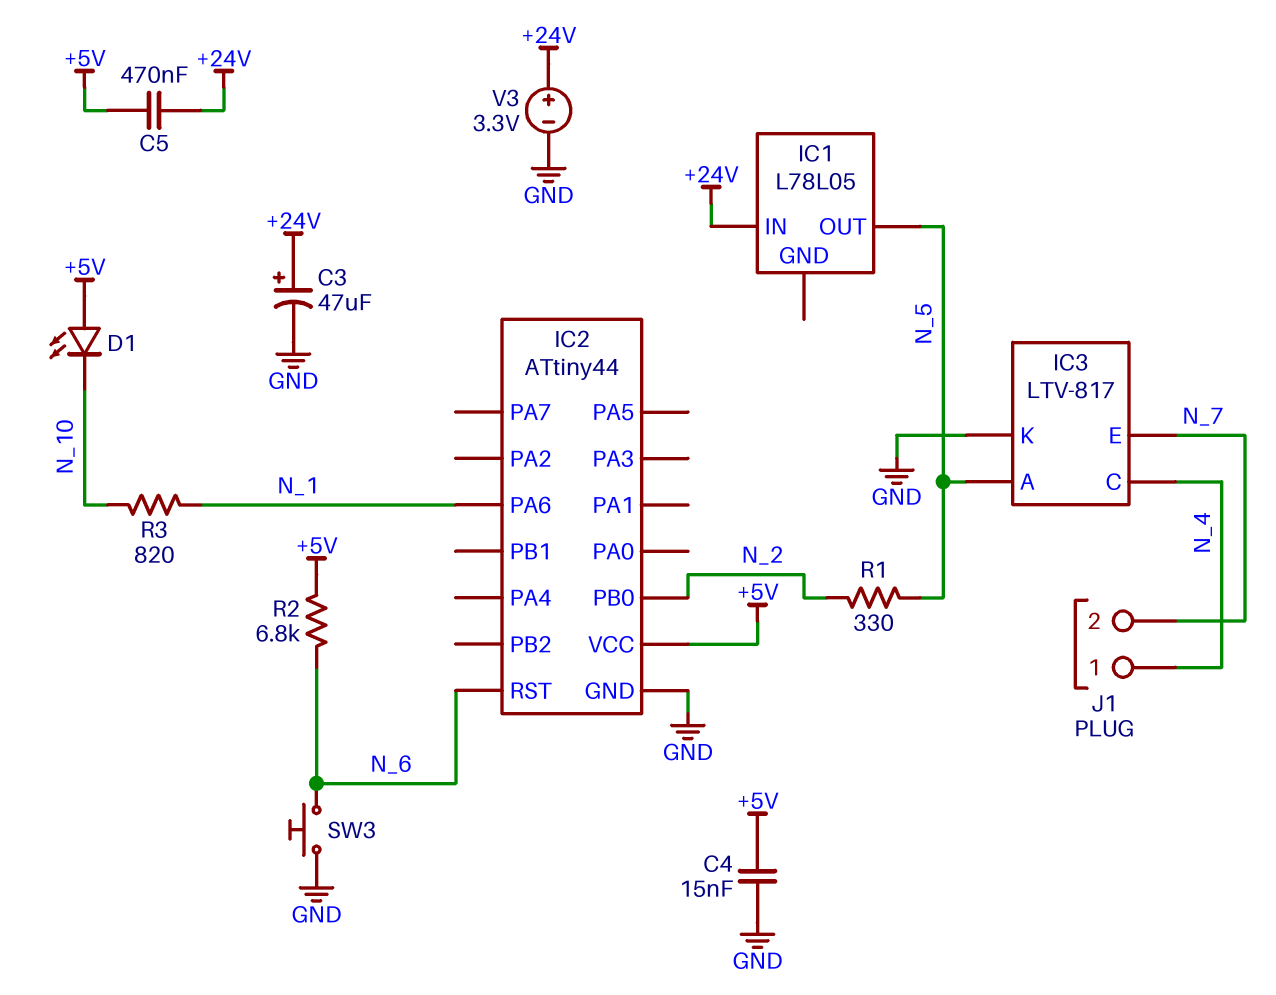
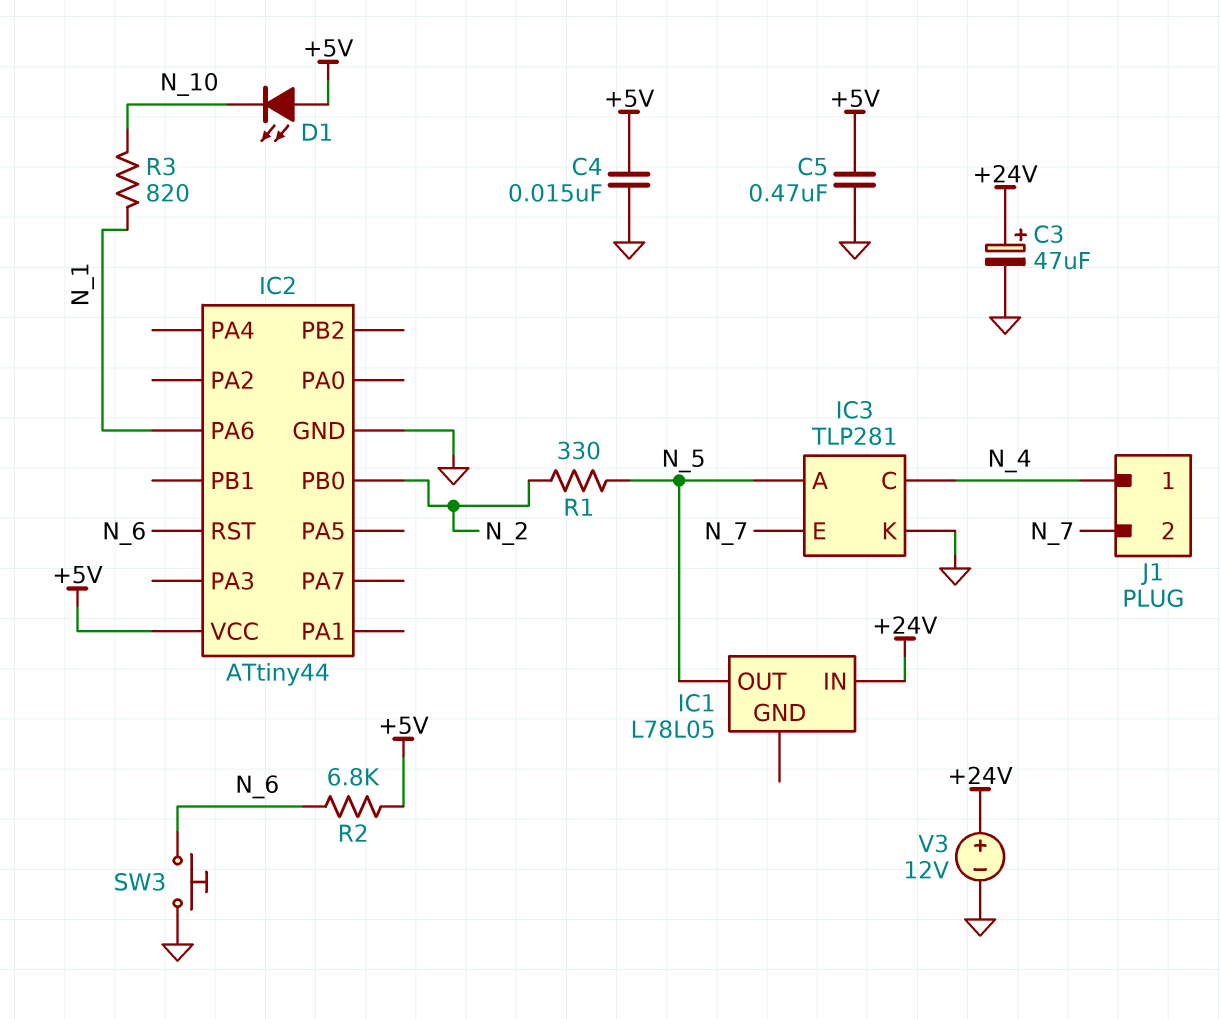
C5: 470nF (+5V, +24V) -> 470nF (+5V, GND)
IC3: LTV-817 -> TLP281
V3: 3.3V (plus +24V, minus GND) -> 12V (plus +24V, minus GND)

